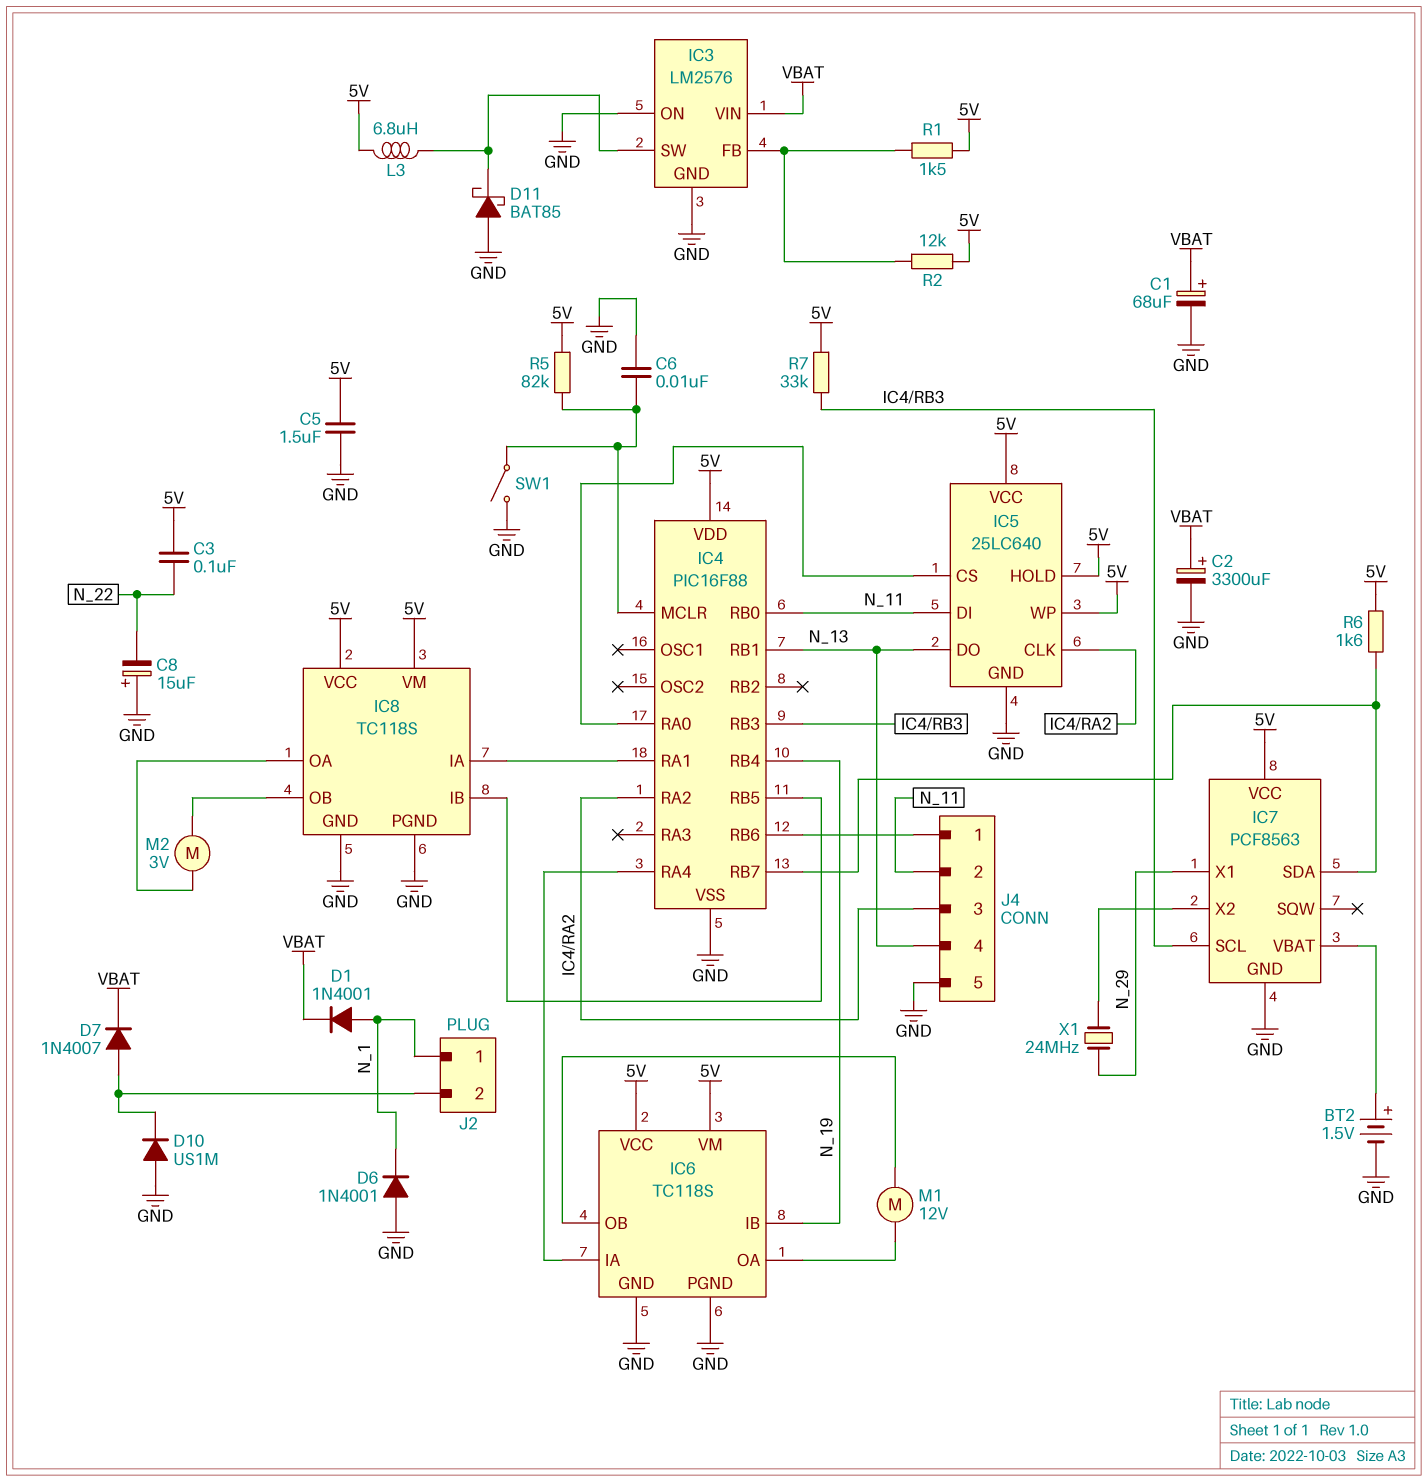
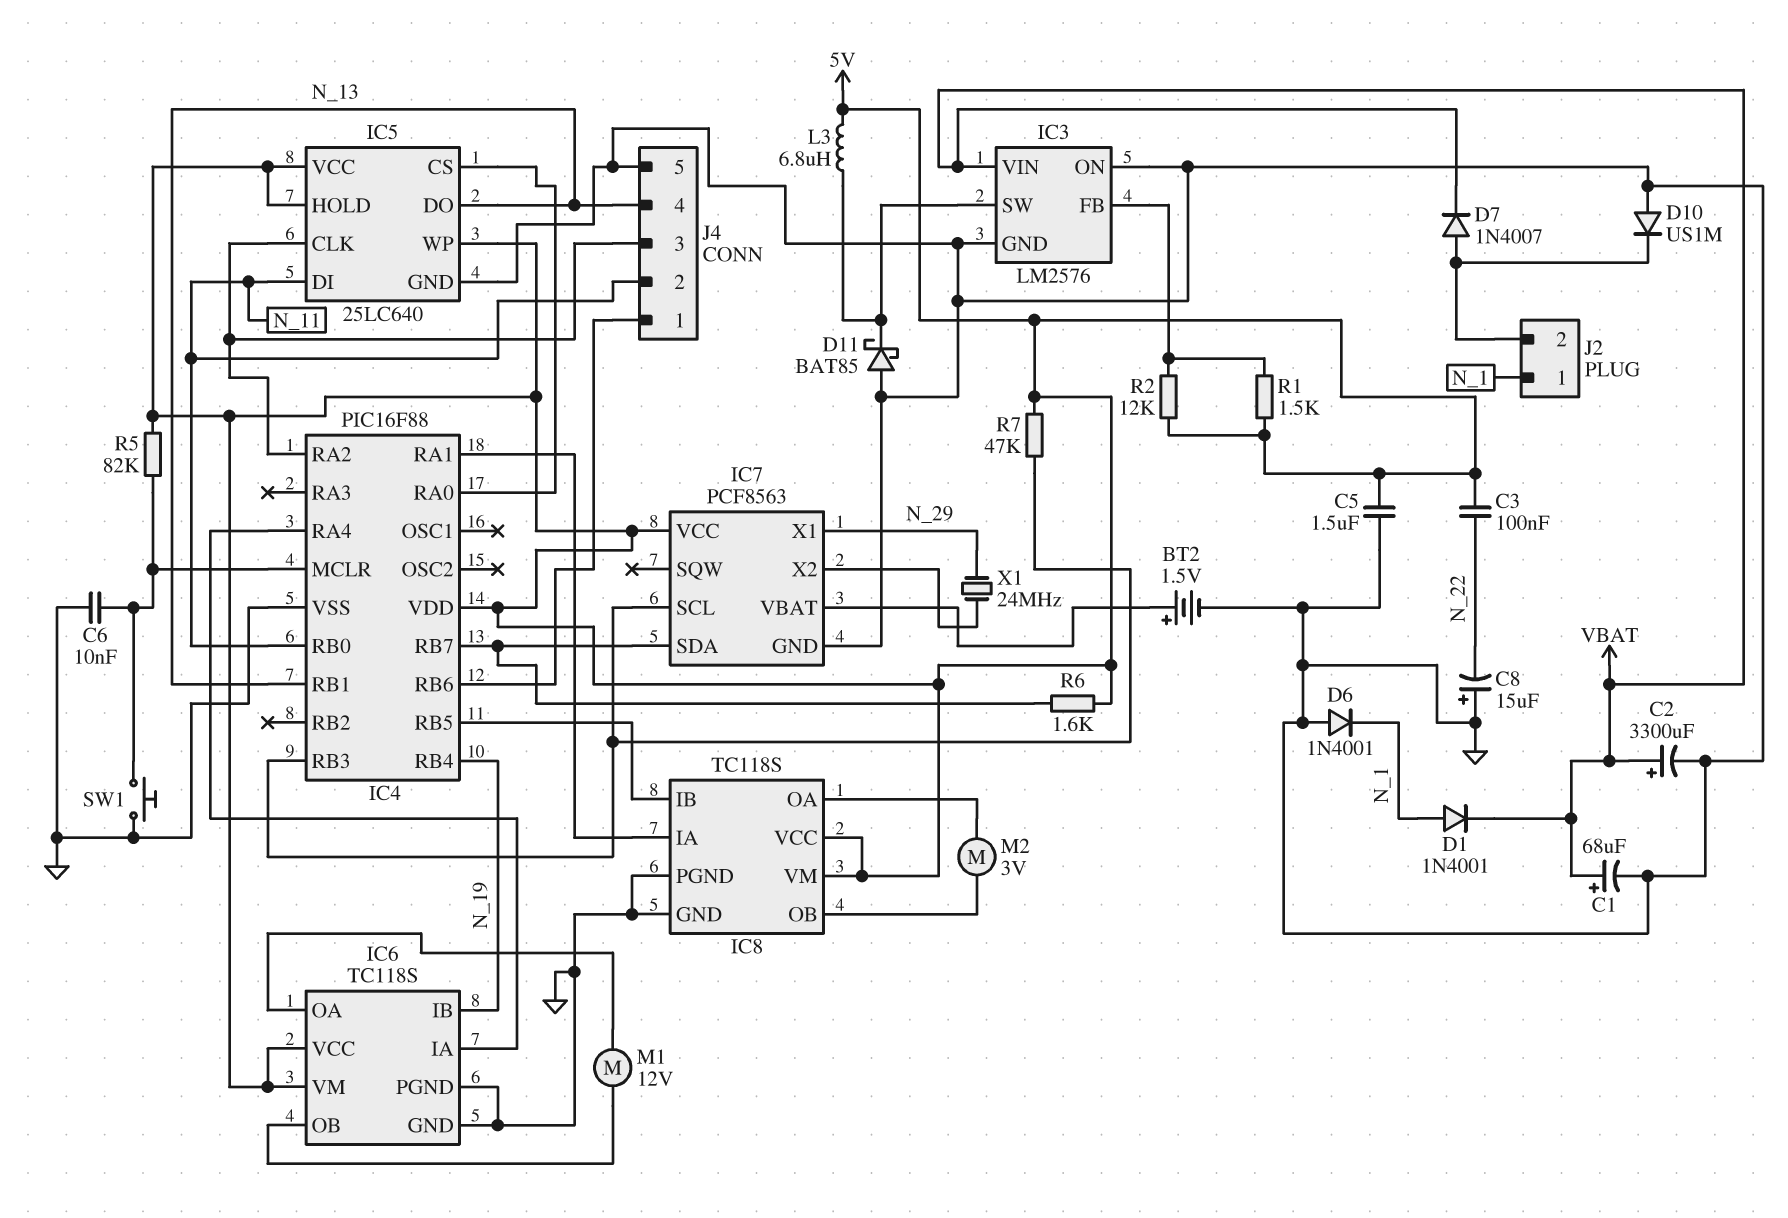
R7: 33k (5V, IC4/RB3) -> 47k (5V, IC4/RB3)
SW1: switch (GND, IC4/MCLR) -> button (GND, IC4/MCLR)

